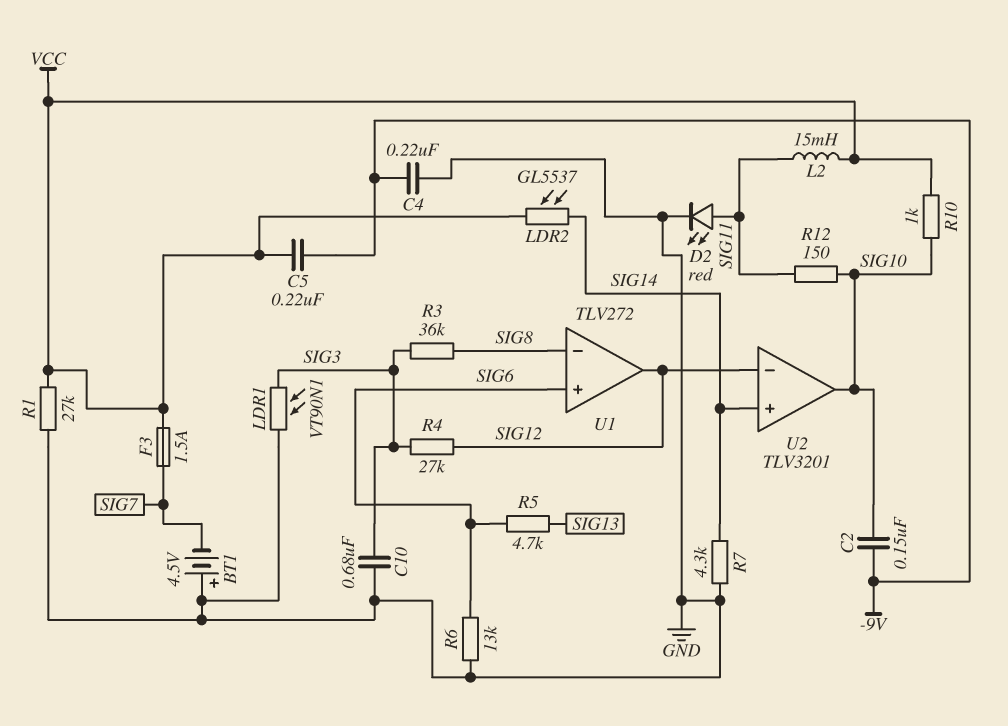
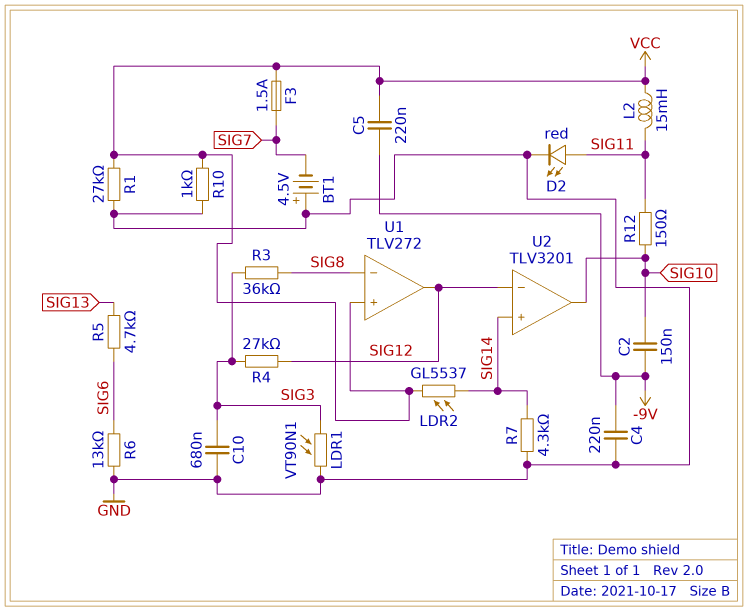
R10: 1k (SIG10, VCC) -> 1k (GND, VCC)
U1 pin in+: SIG6 -> VCC

